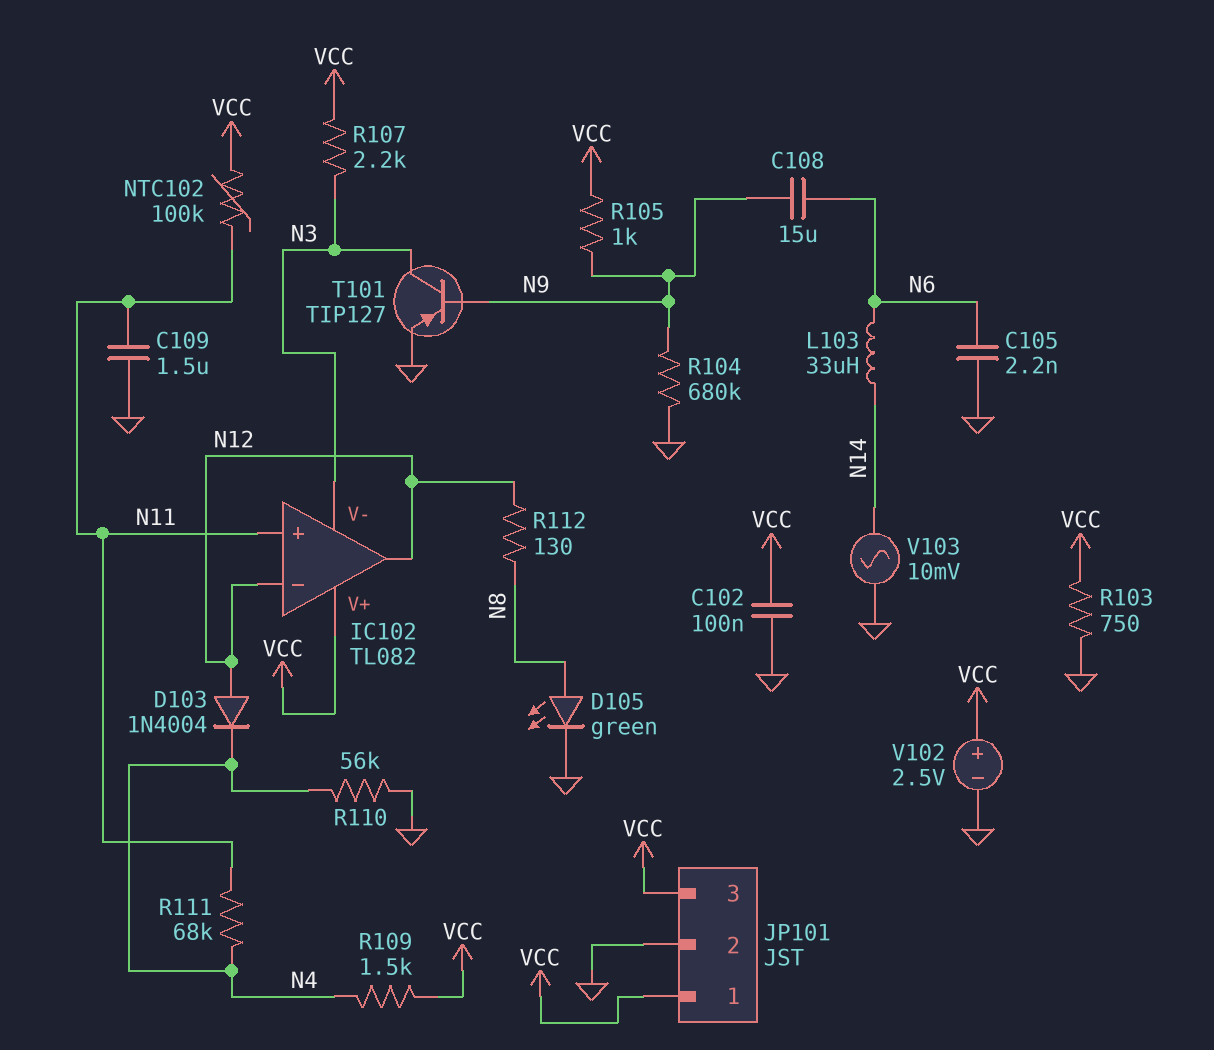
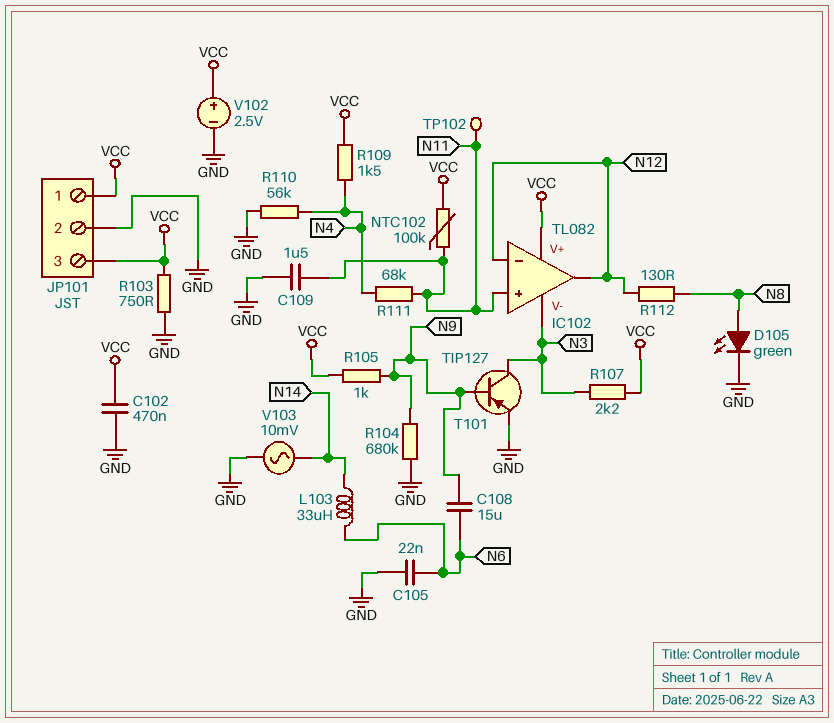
C102: 100nF (GND, VCC) -> 470nF (GND, VCC)
C105: 2.2nF (GND, N6) -> 22nF (GND, N6)
D103: diode 1N4004 (A N12, K N4) -> none
TP102: none -> test point (N11)

